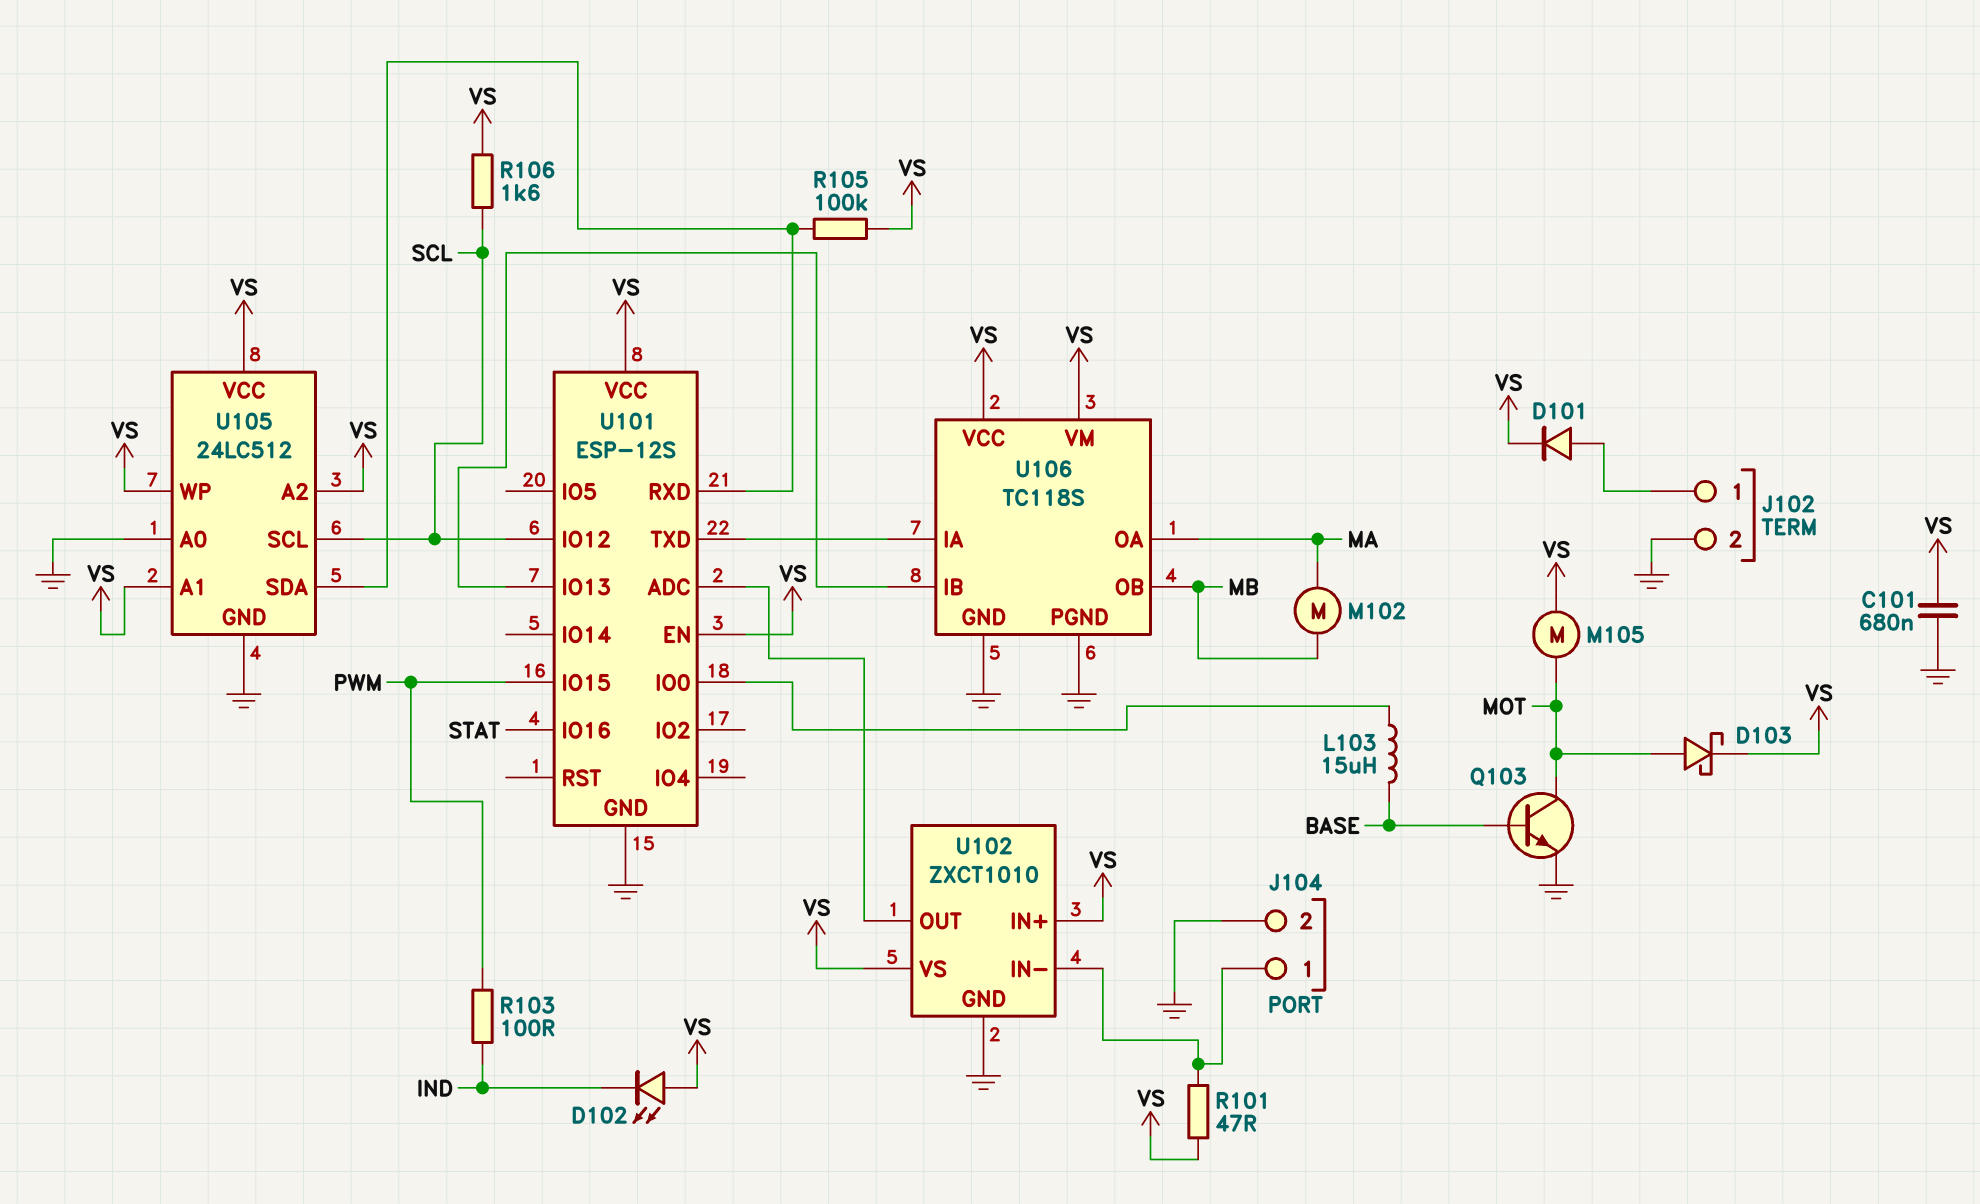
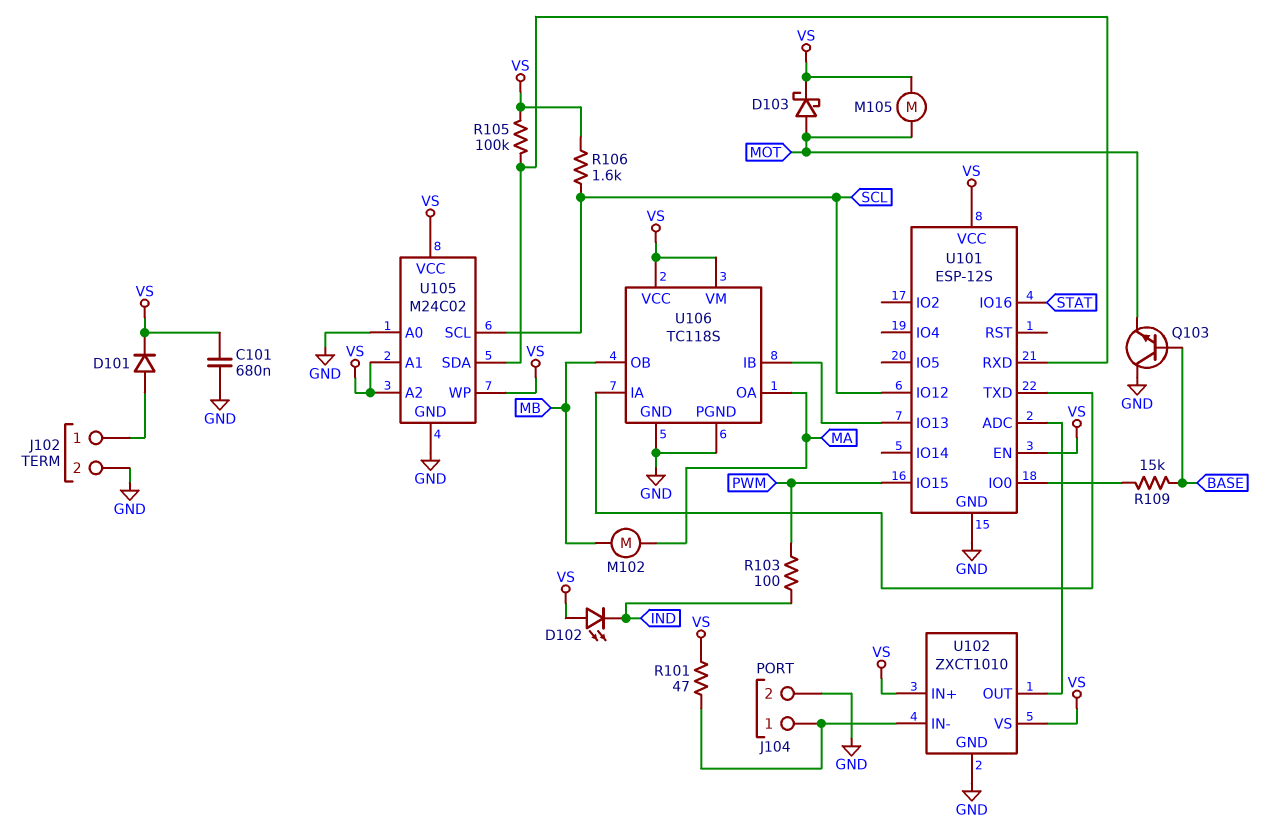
L103: 15uH (BASE, U101/IO0) -> none
Q103: NPN (B BASE, C MOT, E GND) -> NPN (B BASE, C GND, E MOT)
R109: none -> 15k (BASE, U101/IO0)
U105: 24LC512 -> M24C02

